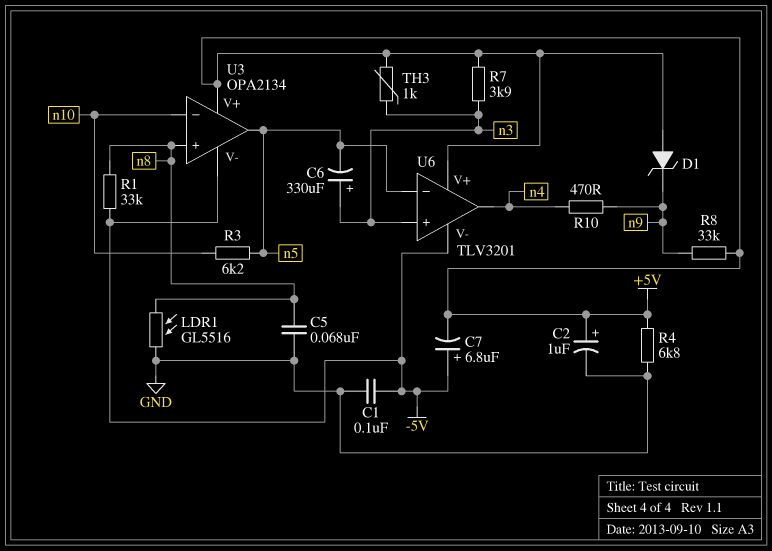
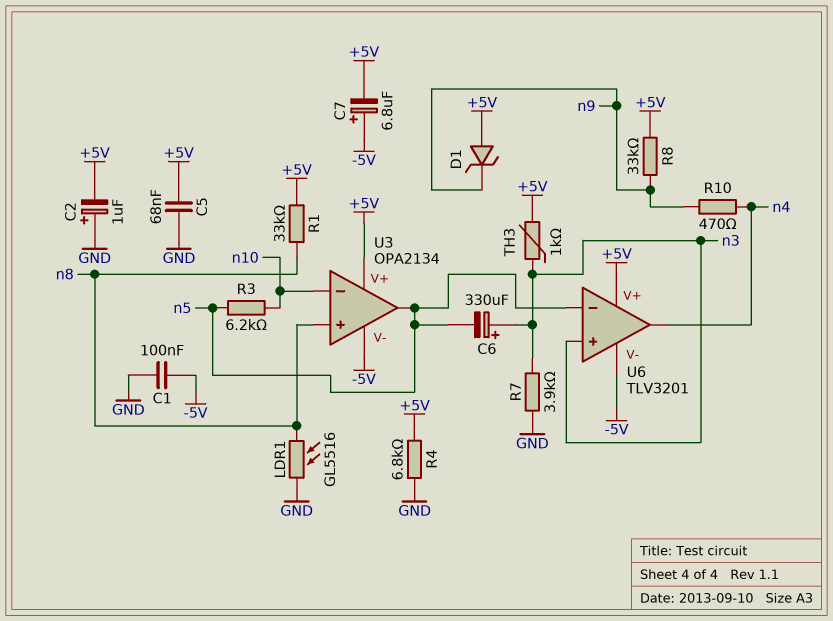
C2: 1uF (plus +5V, minus GND) -> 1uF (plus GND, minus +5V)
C5: 68nF (GND, n8) -> 68nF (+5V, GND)
R1: 33k (-5V, n8) -> 33k (+5V, n8)
R7: 3.9k (+5V, n3) -> 3.9k (GND, n3)

